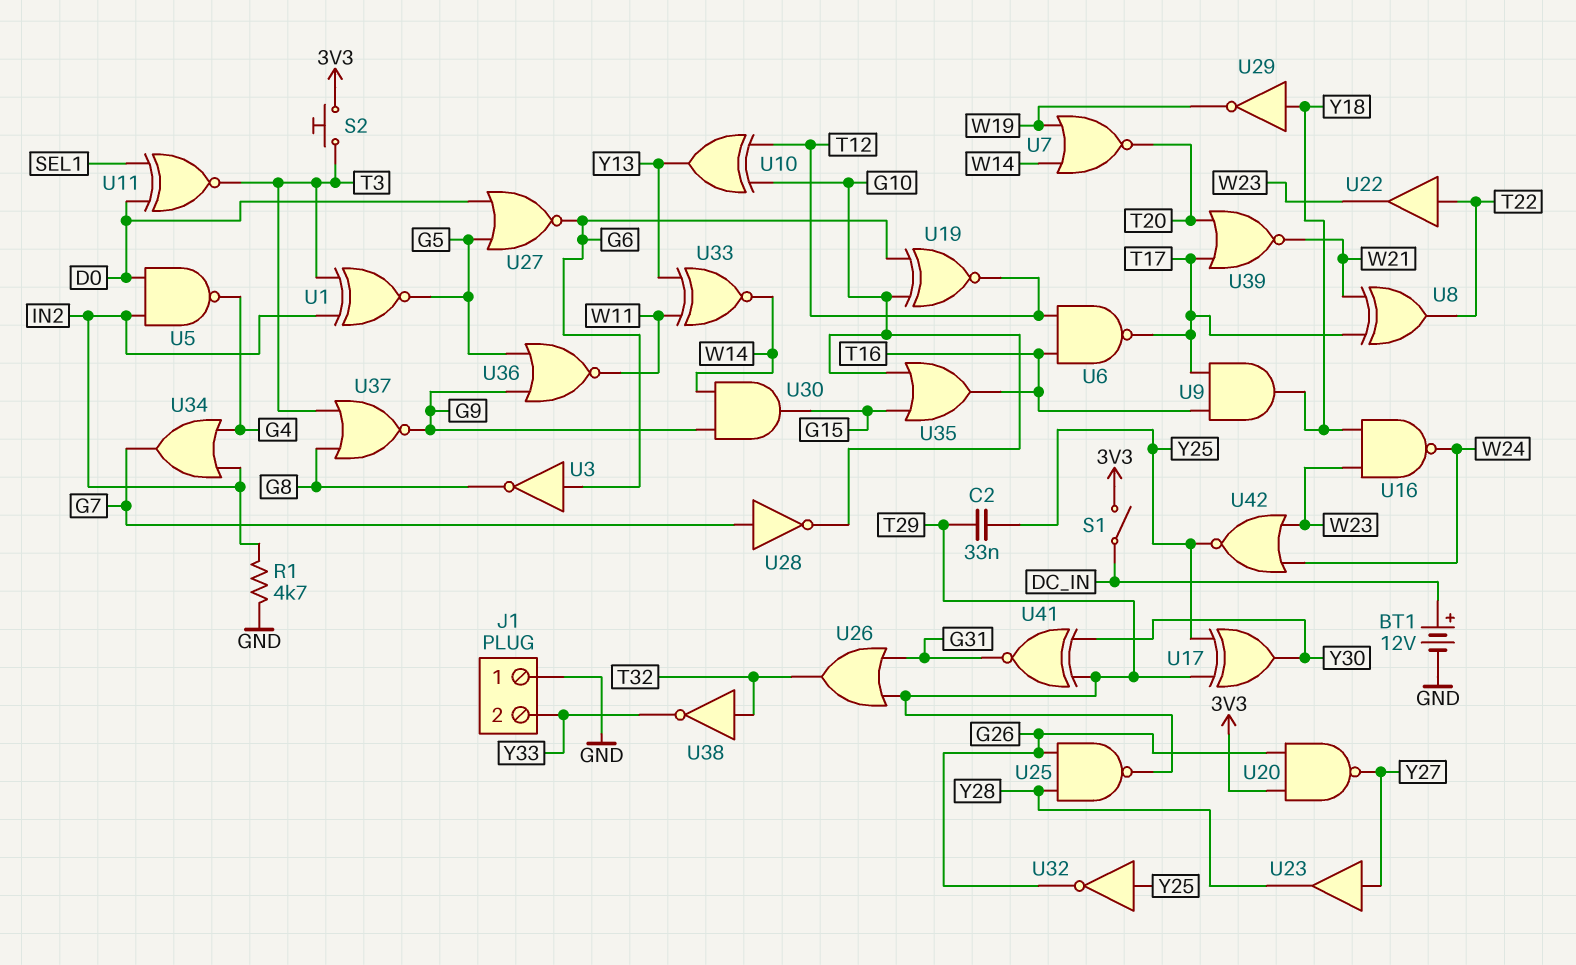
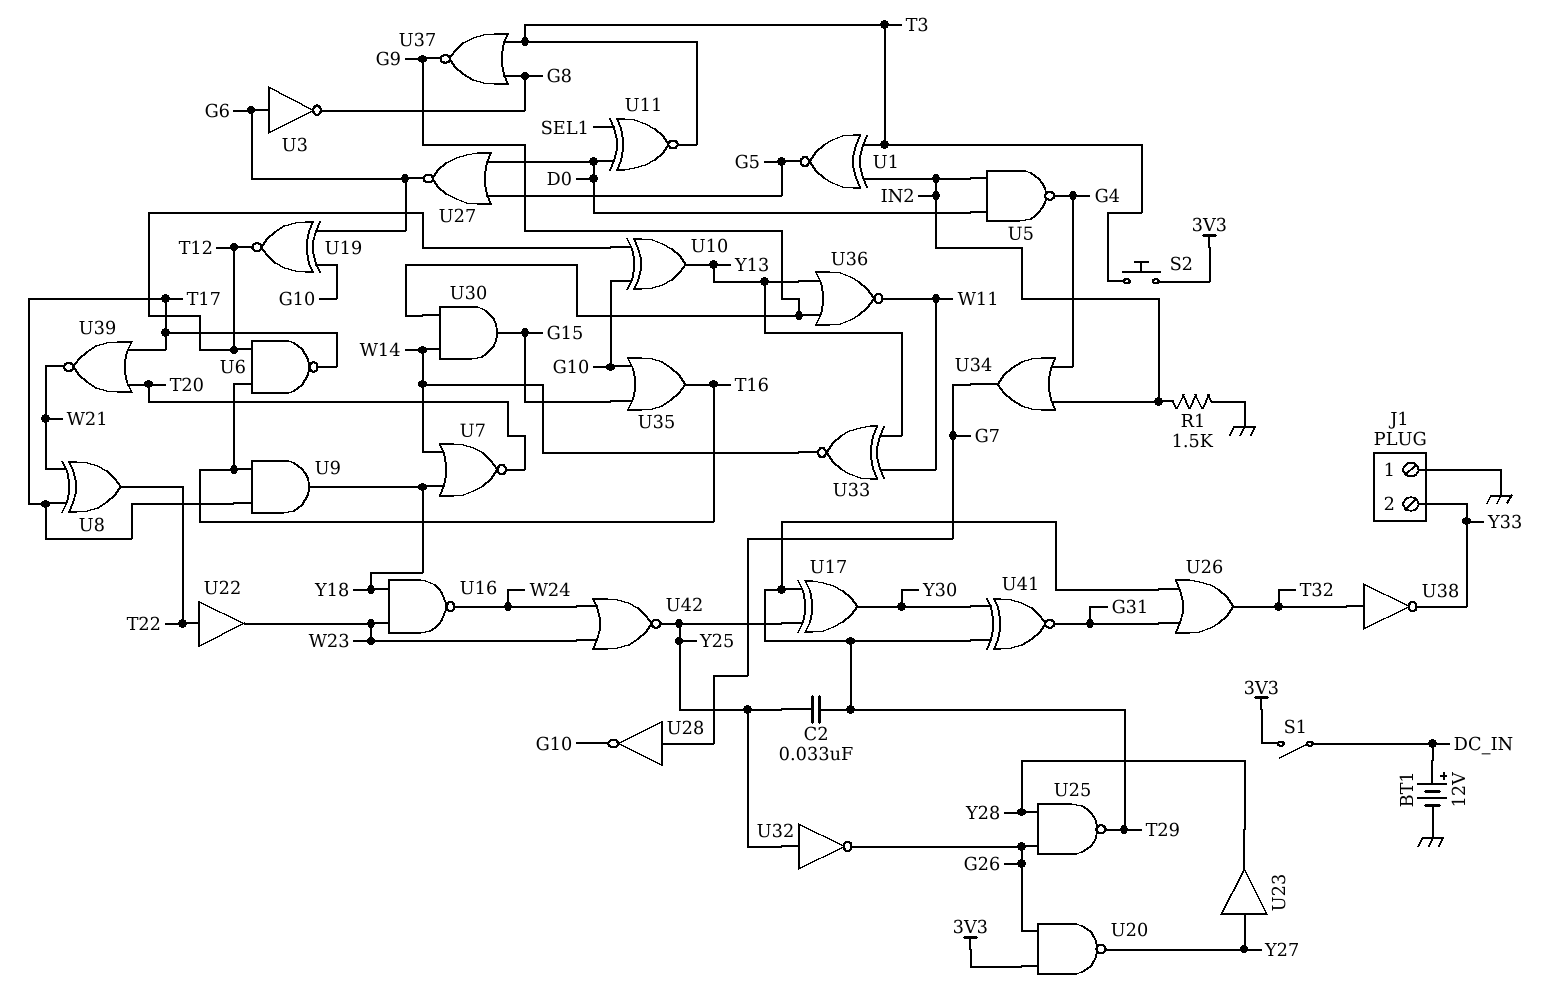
R1: 4.7k (GND, IN2) -> 1.5k (GND, IN2)
U7: NOR (in W14, in W19, out T20) -> NOR (in W14, in Y18, out T20)
U29: NOT (in Y18, out W19) -> none
U36: NOR (in G5, in G9, out W11) -> NOR (in G9, in Y13, out W11)

